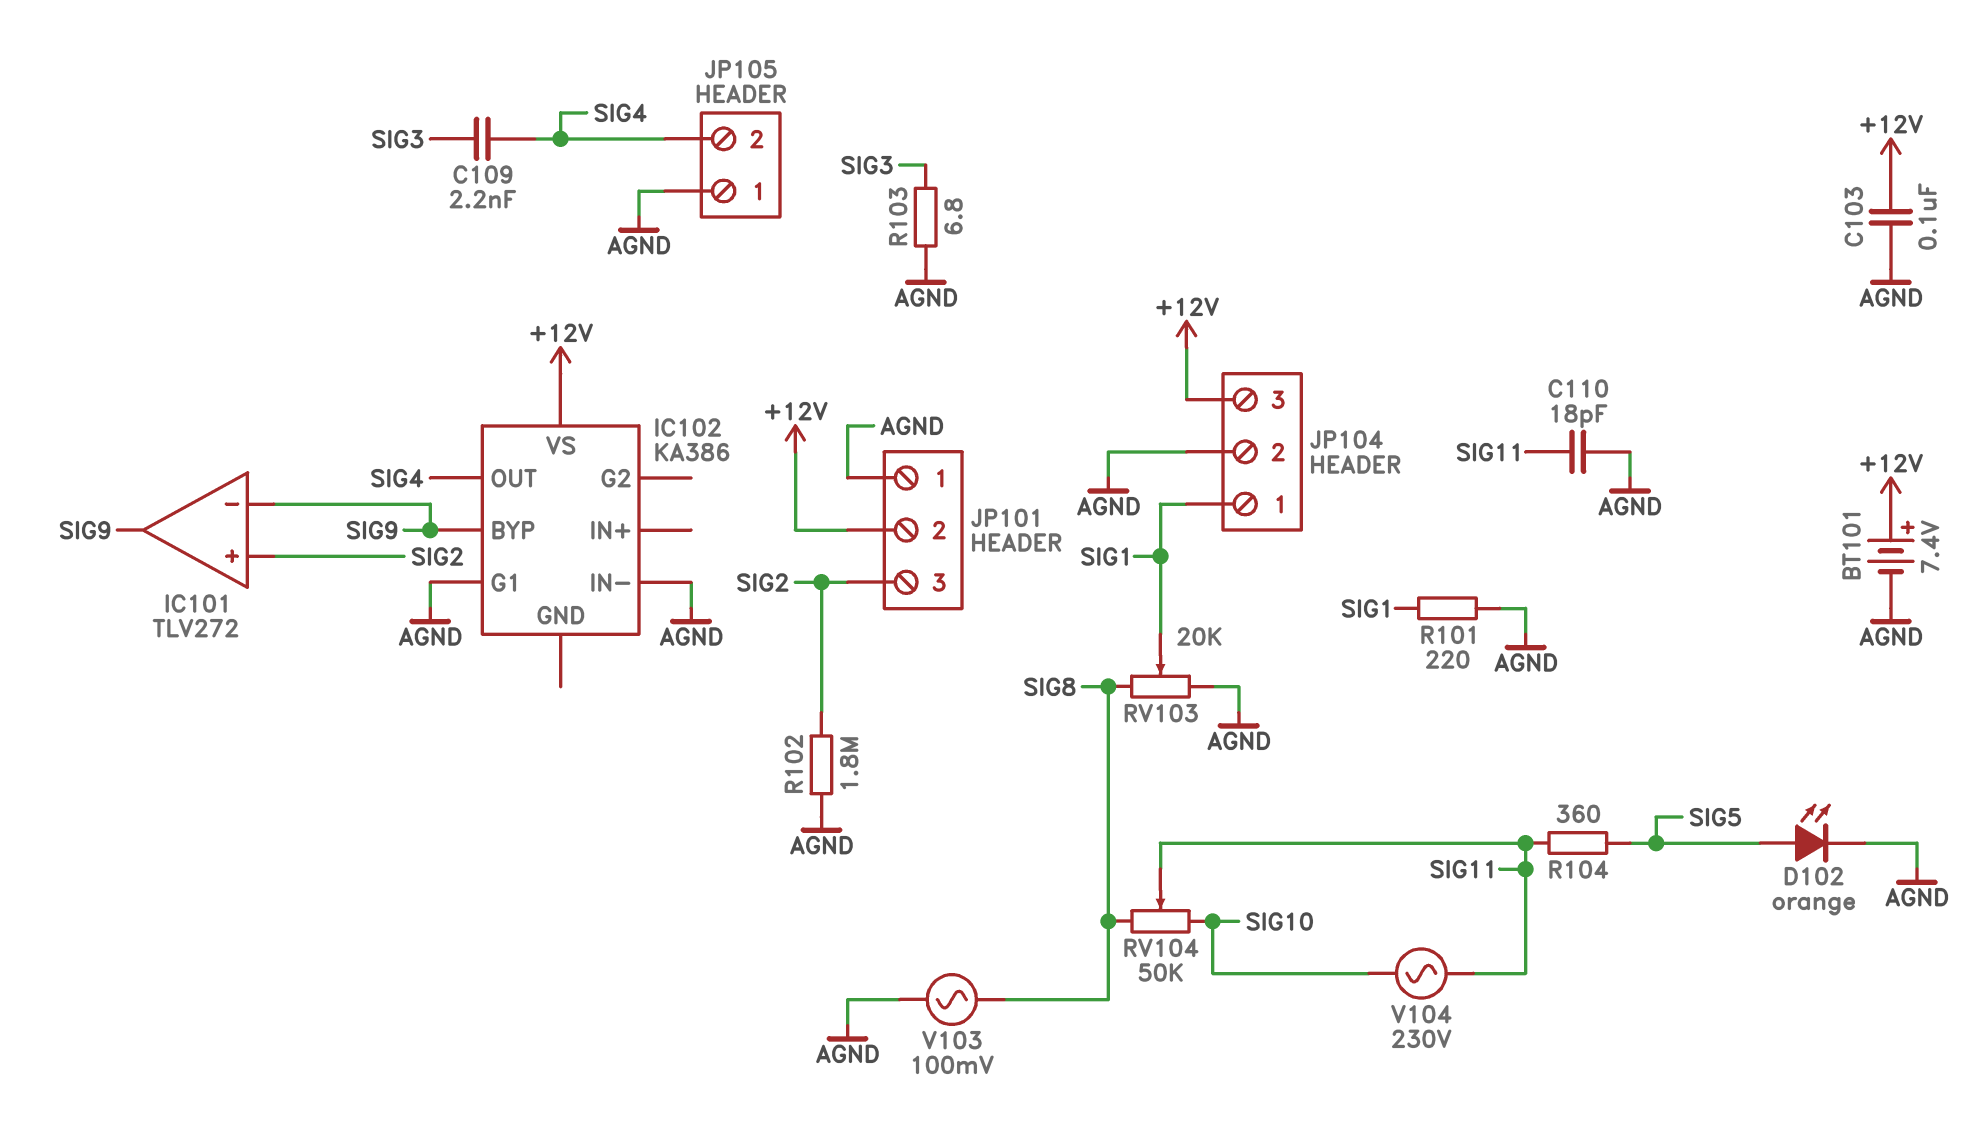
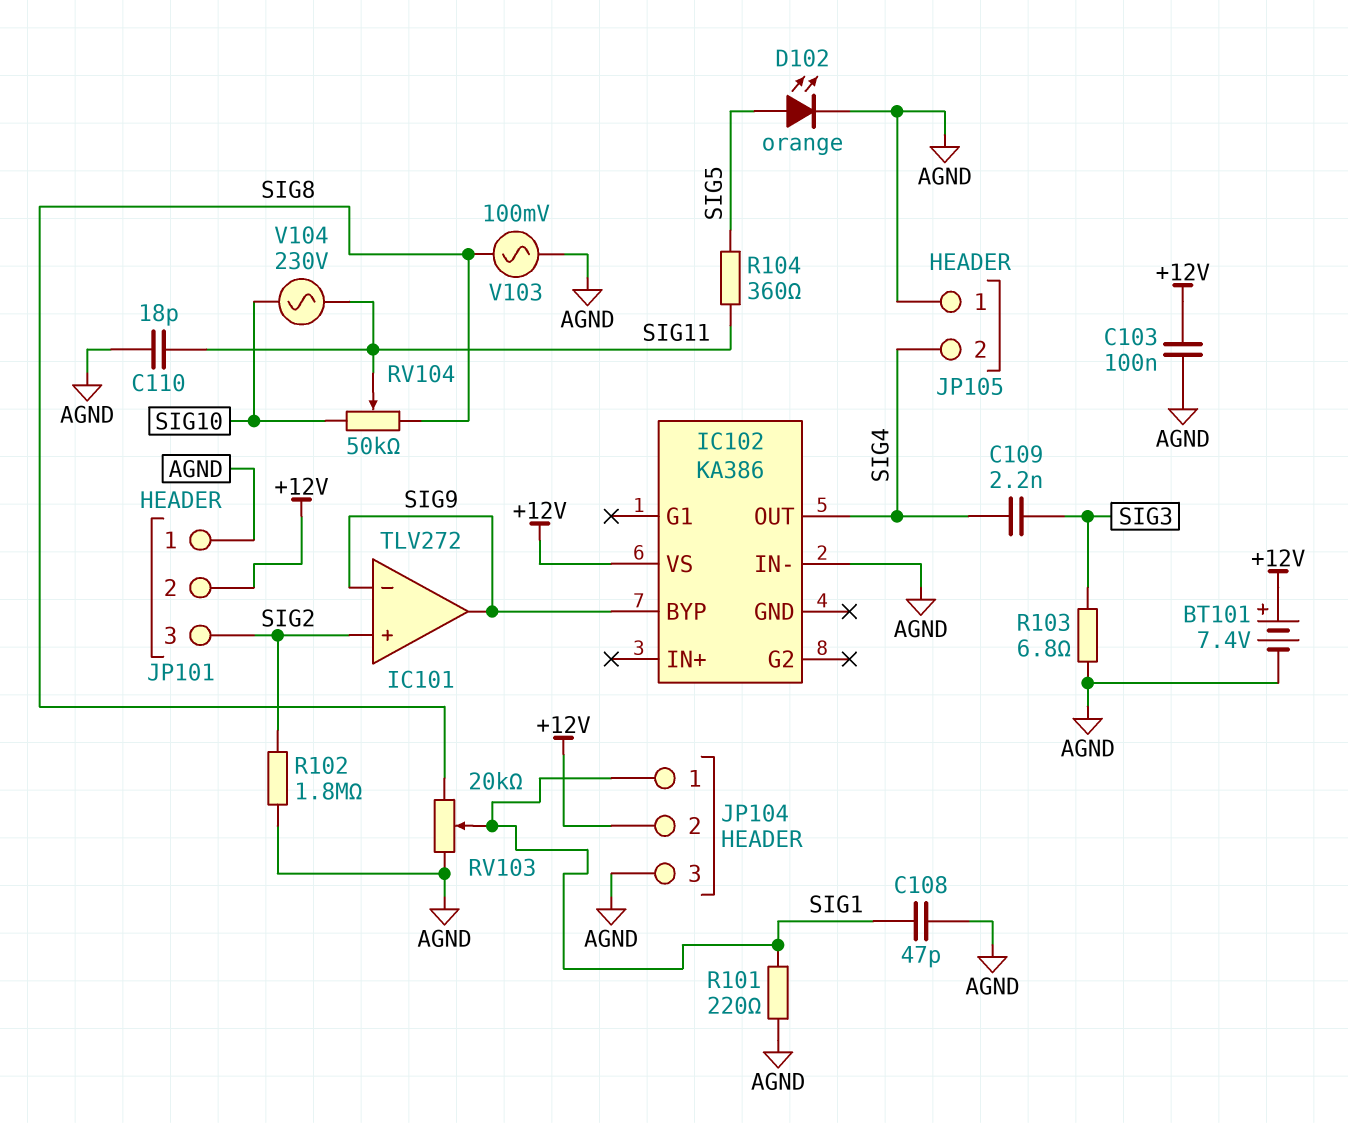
C108: none -> 47pF (AGND, SIG1)
IC102 pin G1: AGND -> none
JP104 pin 2: AGND -> +12V
JP104 pin 3: +12V -> AGND

